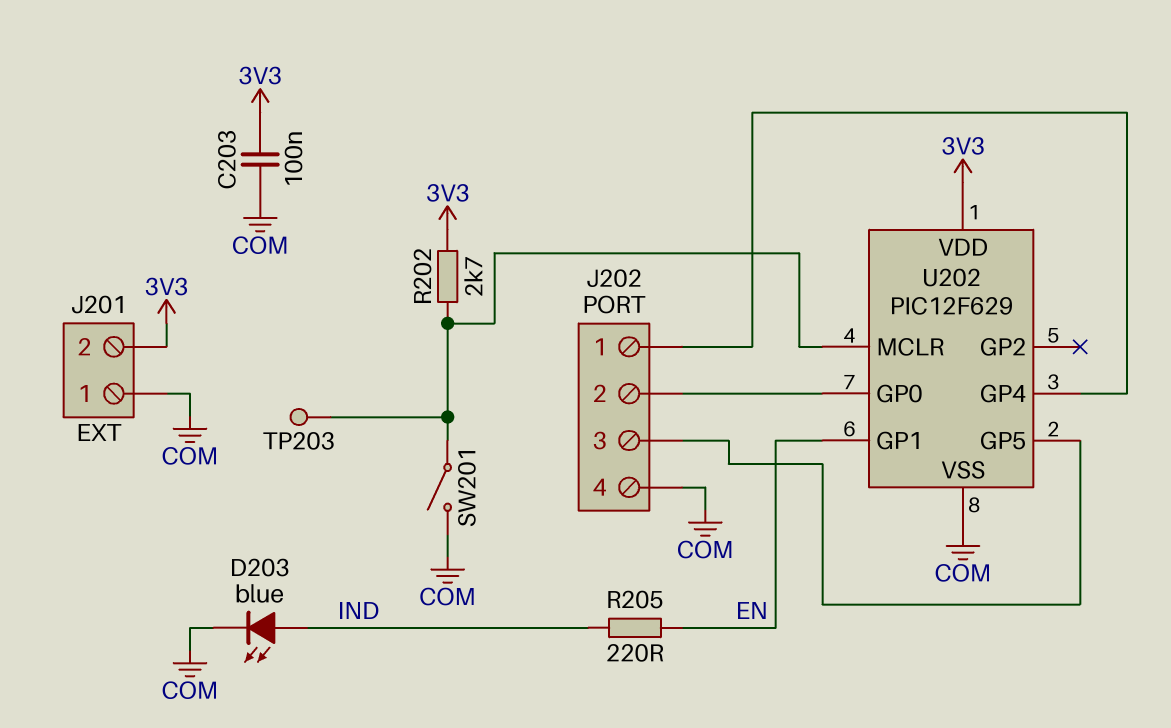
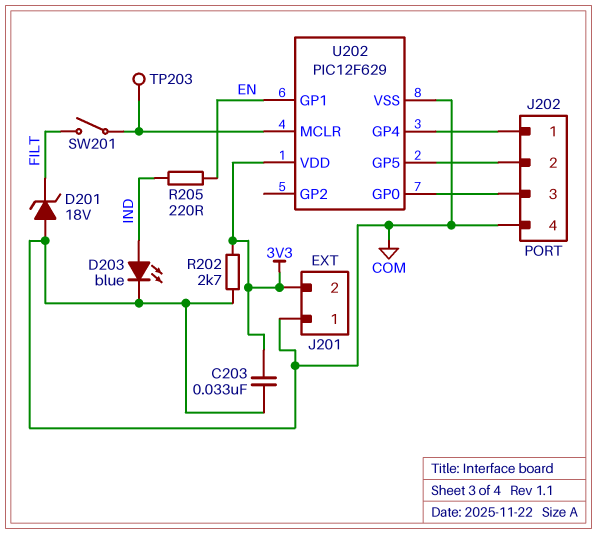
C203: 100nF (3V3, COM) -> 33nF (3V3, COM)
D201: none -> zener 18V (A COM, K FILT)
R202: 2.7k (3V3, U202/MCLR) -> 2.7k (3V3, COM)
SW201: switch (COM, U202/MCLR) -> switch (FILT, U202/MCLR)
U202 pin GP0: J202/2 -> J202/3
U202 pin GP5: J202/3 -> J202/2

